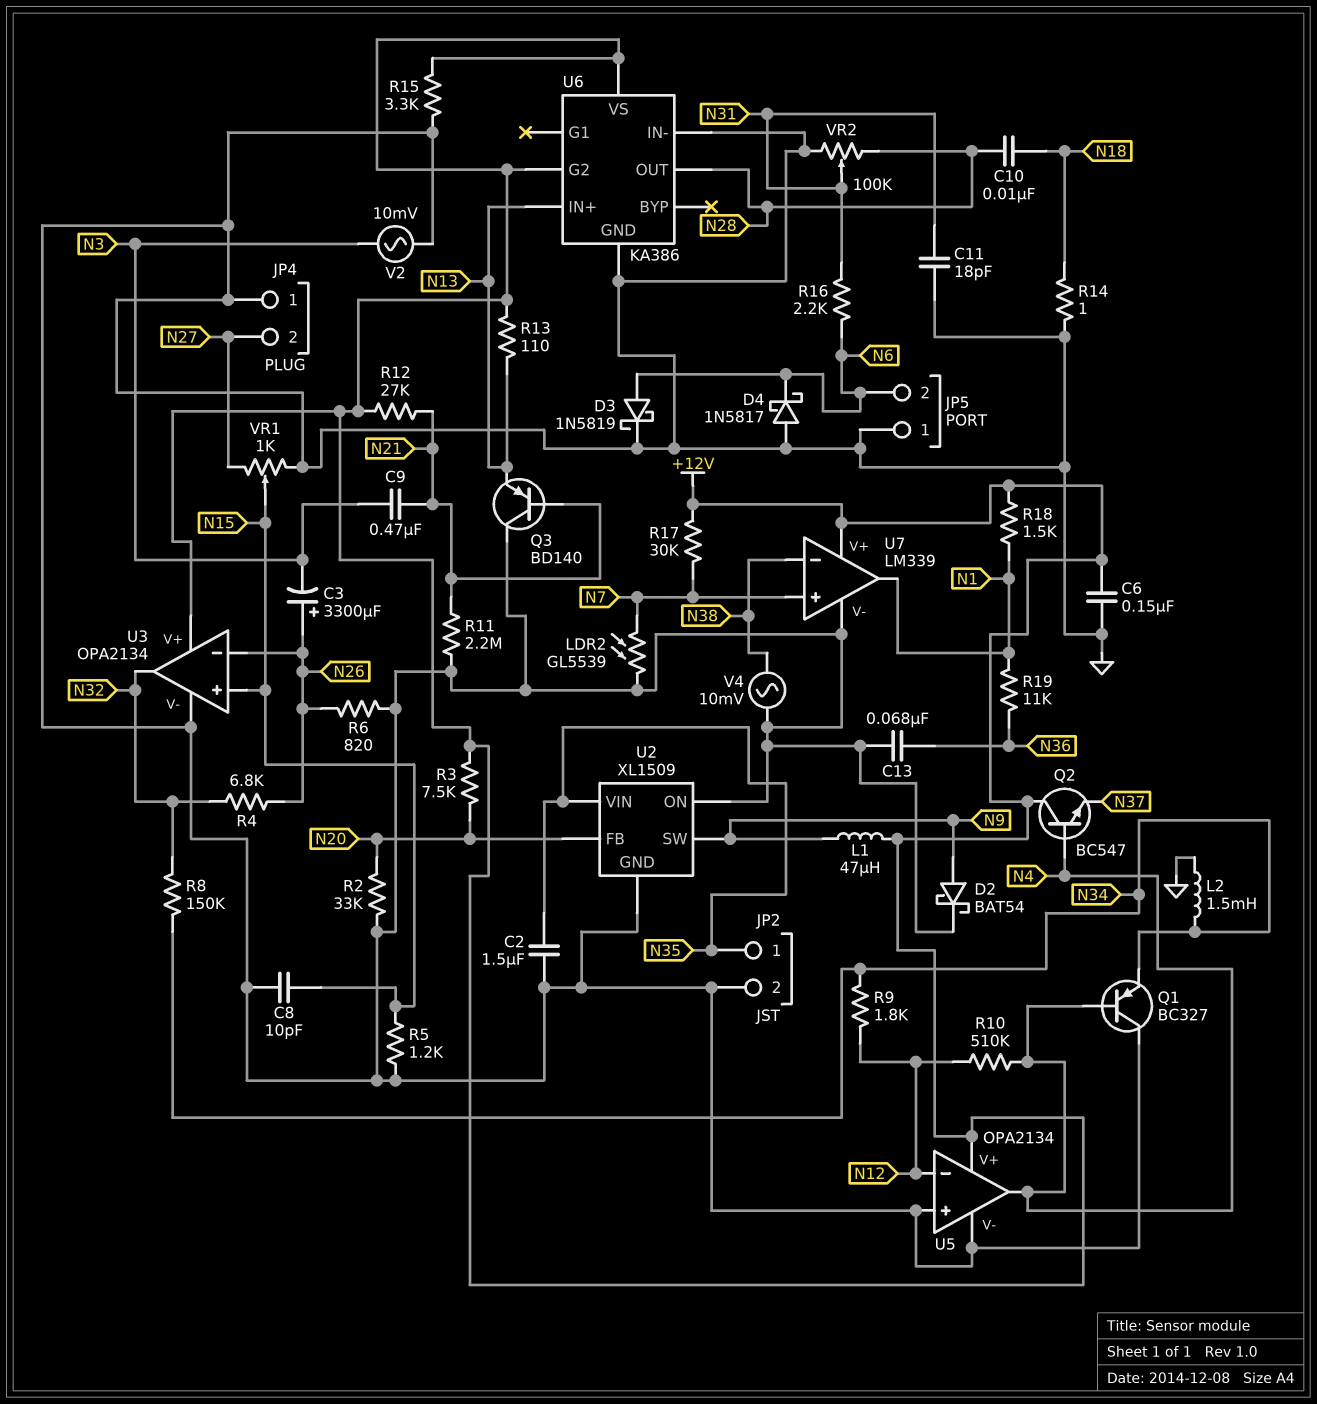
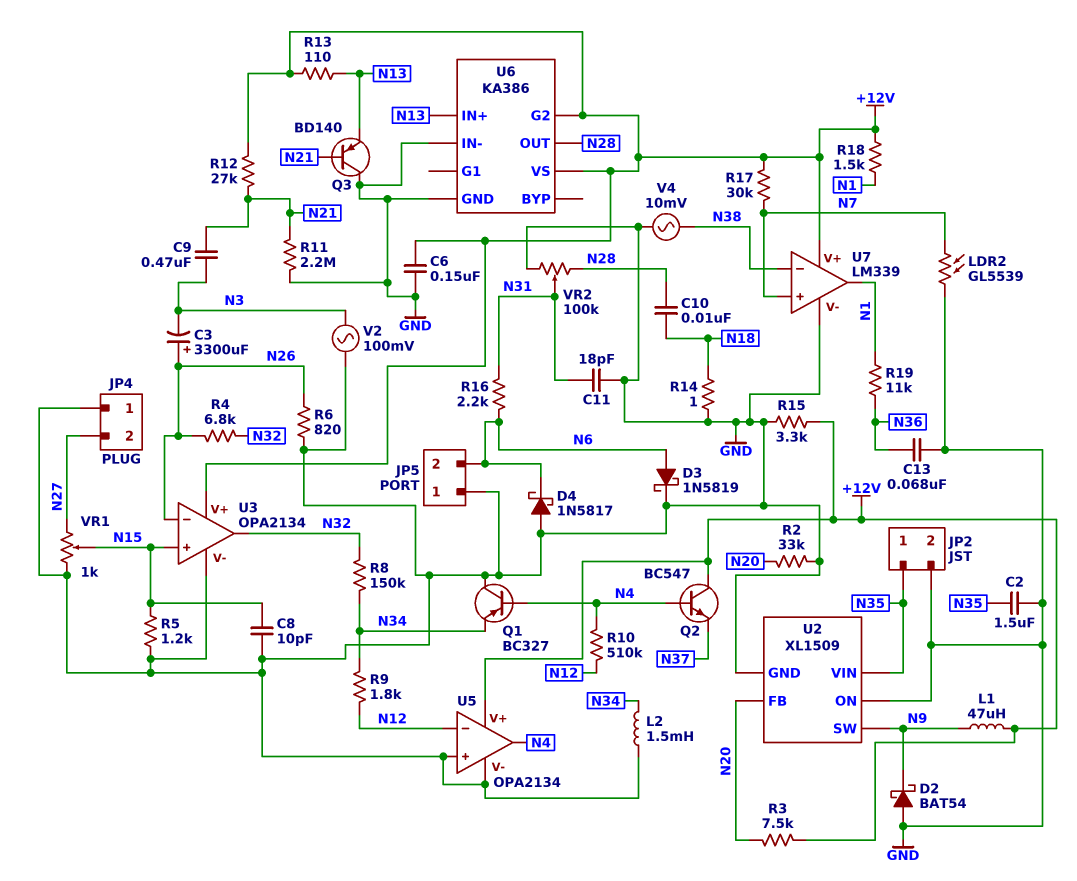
D2: schottky BAT54 (A N9, K GND) -> schottky BAT54 (A GND, K N9)
V2: AC 10mV (GND, N3) -> AC 100mV (GND, N3)

